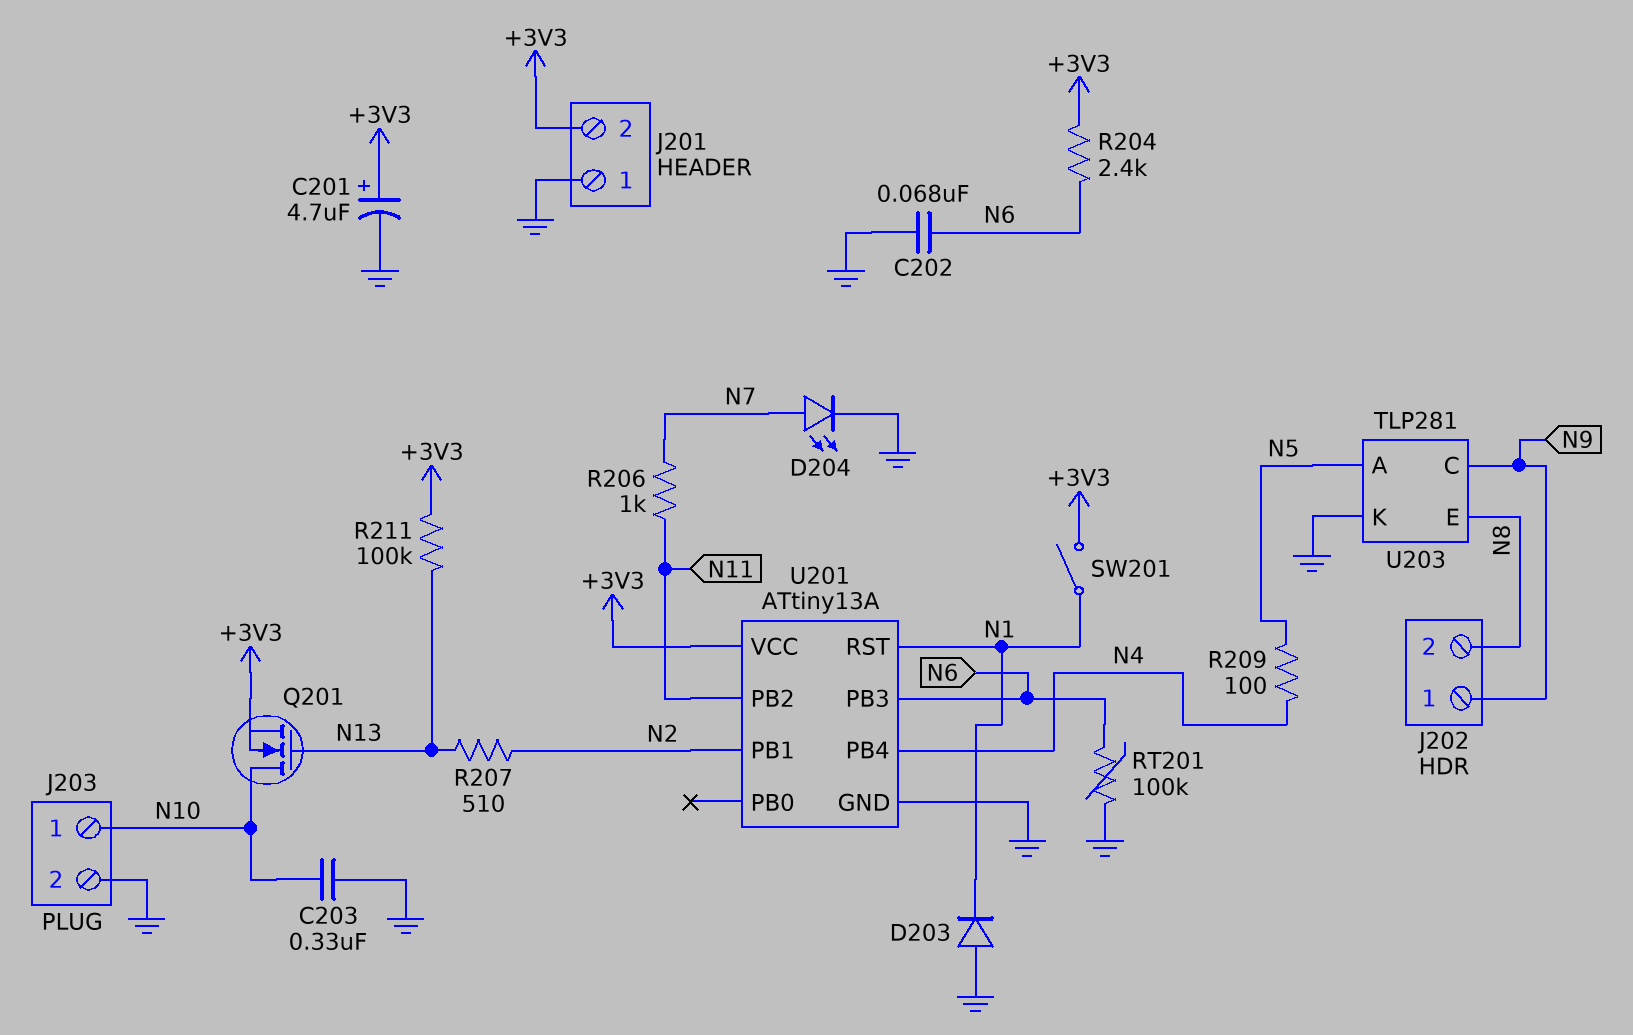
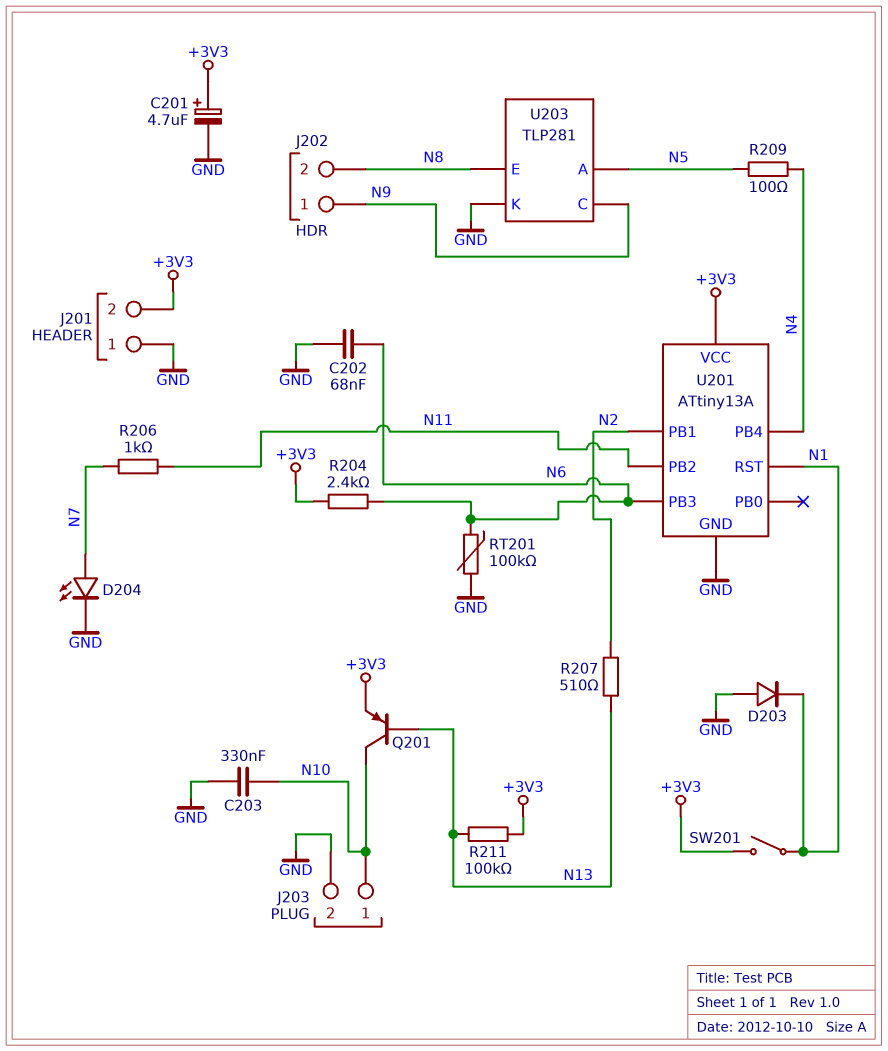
Q201: NMOS (G N13, D N10, S +3V3) -> PNP (B N13, C N10, E +3V3)

